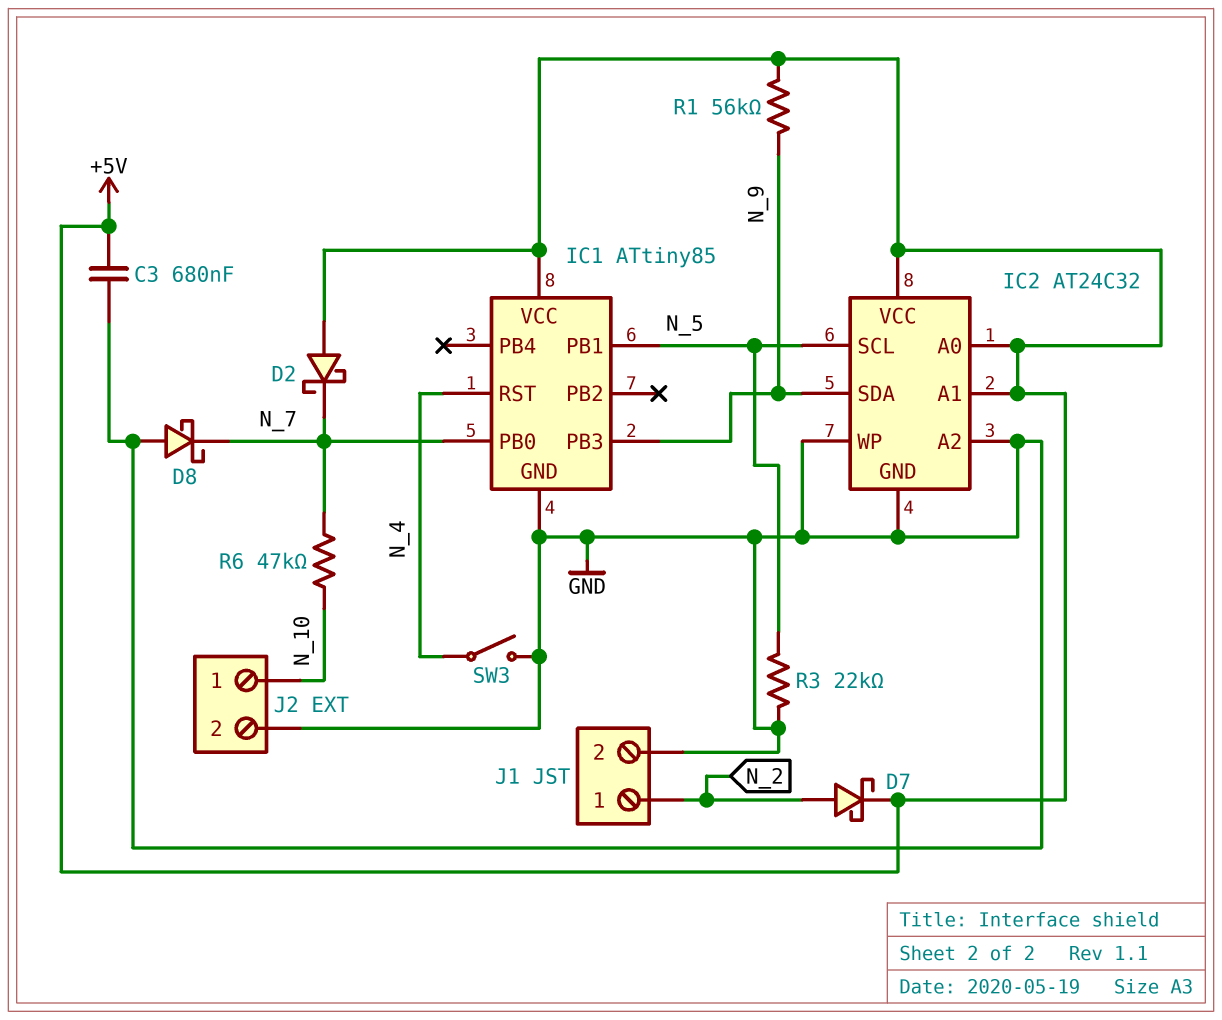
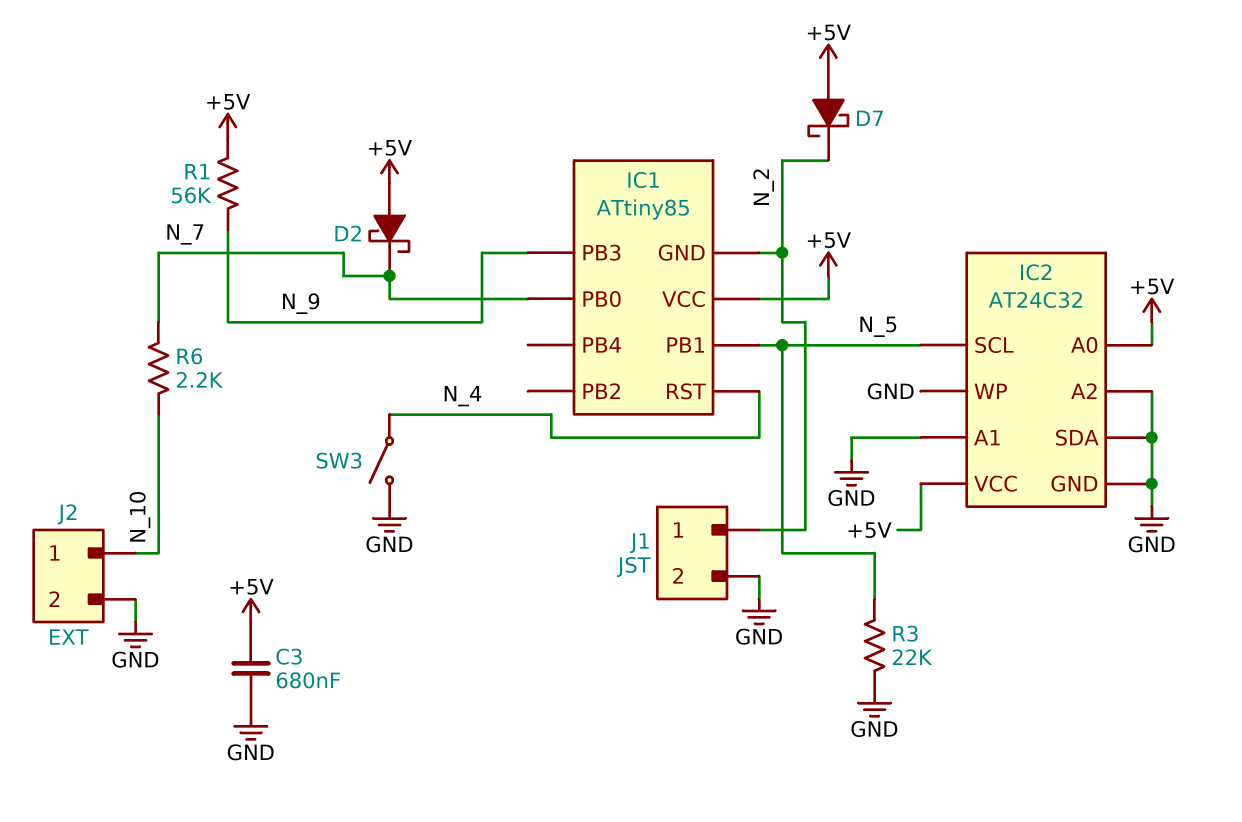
D7: schottky (A N_2, K +5V) -> schottky (A +5V, K N_2)
D8: schottky (A GND, K N_7) -> none
IC1 pin GND: GND -> N_2
IC2 pin A1: +5V -> GND
IC2 pin SDA: N_9 -> GND
R6: 47k (N_7, N_10) -> 2.2k (N_7, N_10)

